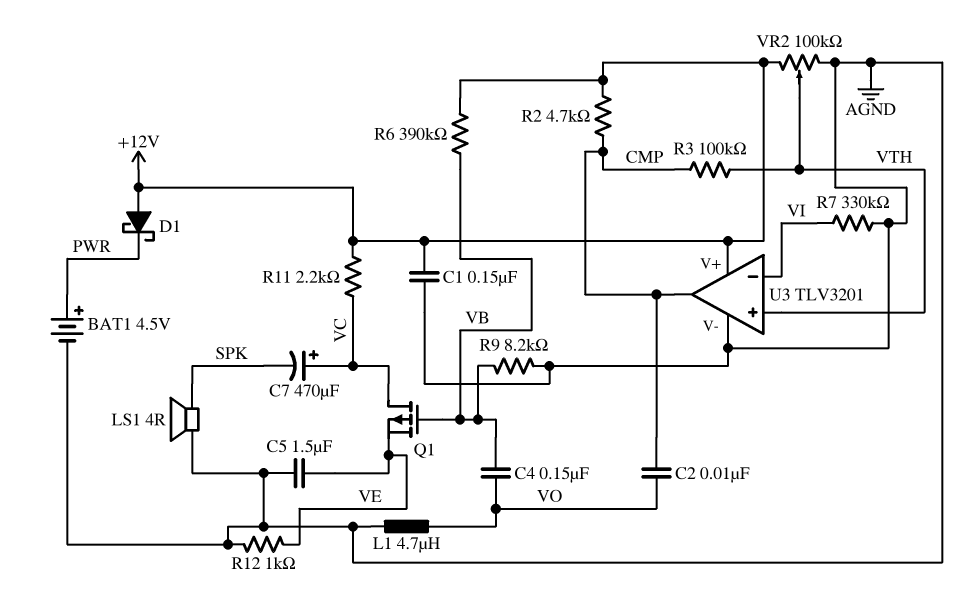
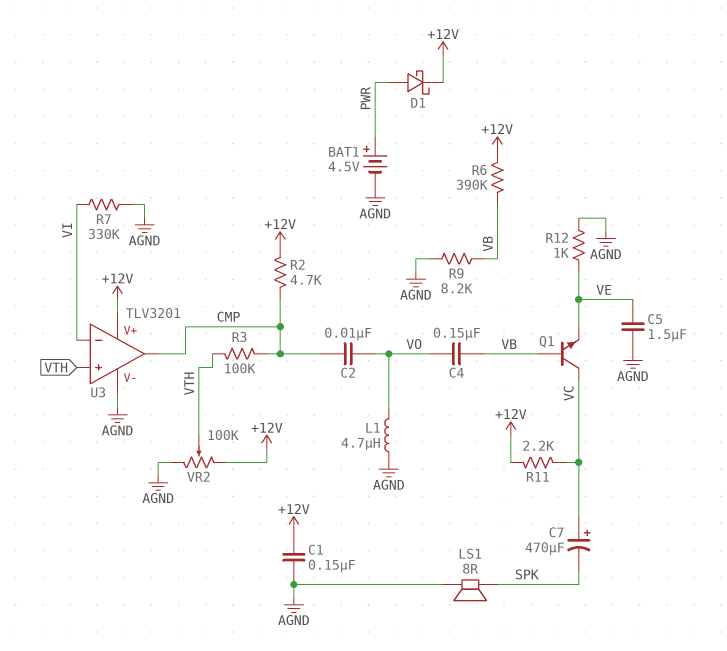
D1: schottky (A +12V, K PWR) -> schottky (A PWR, K +12V)
LS1: speaker 4R (AGND, SPK) -> speaker 8R (AGND, SPK)
Q1: PMOS (G VB, D VC, S VE) -> NPN (B VB, C VC, E VE)

